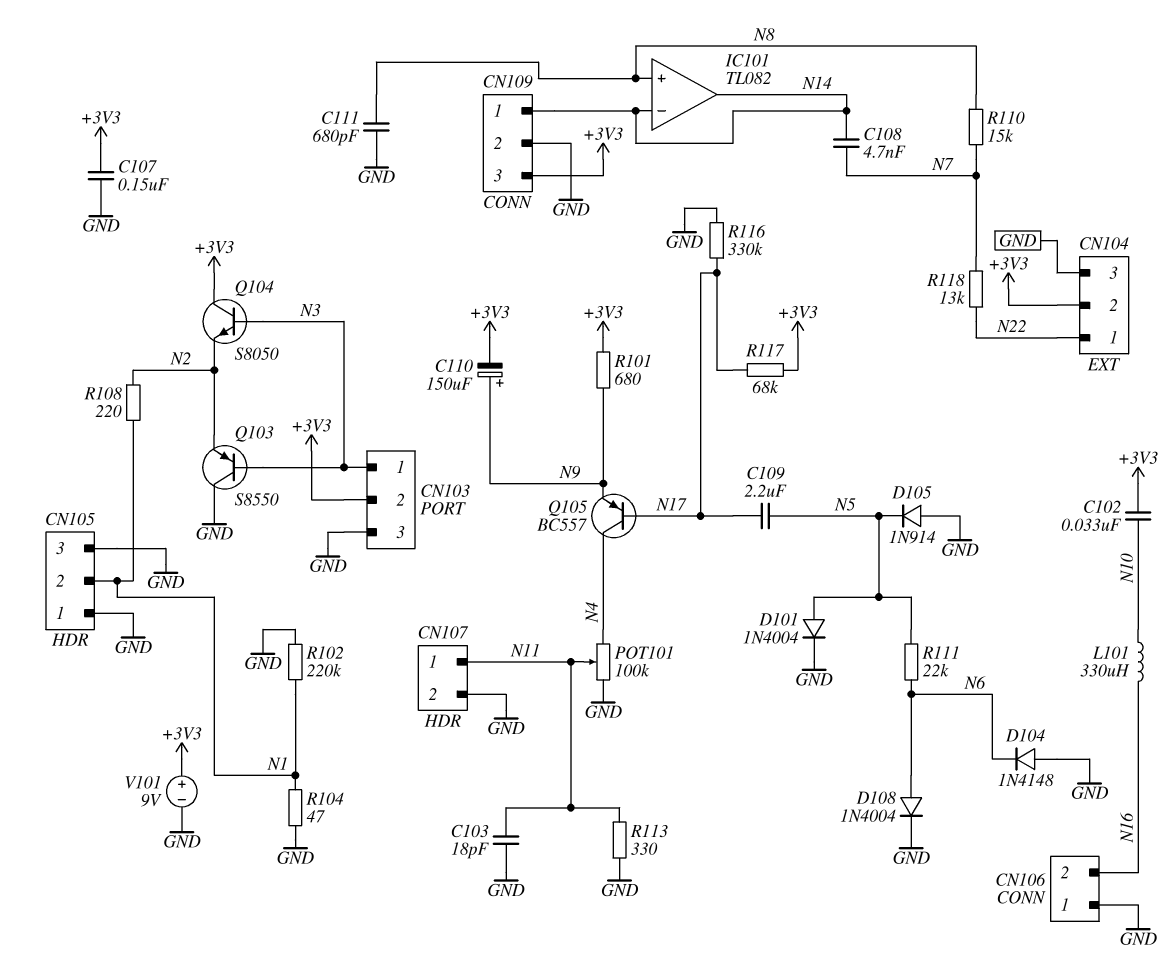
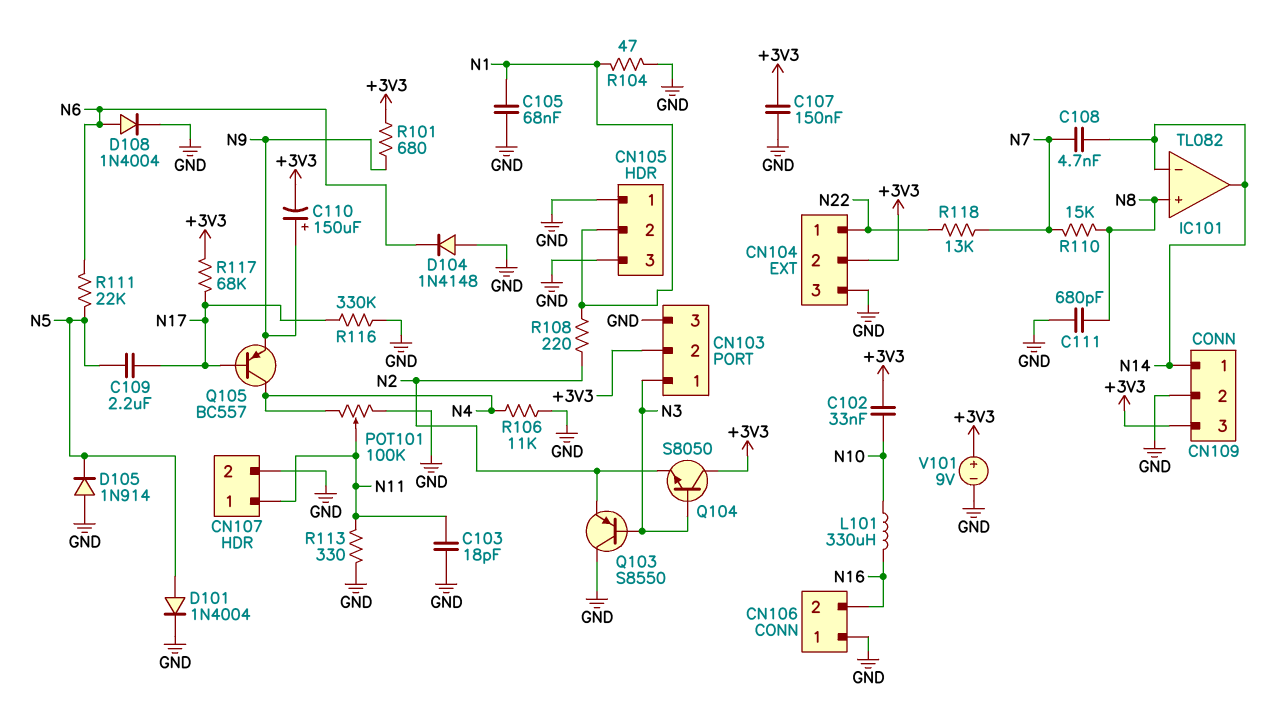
C105: none -> 68nF (GND, N1)
R102: 220k (GND, N1) -> none
R106: none -> 11k (GND, N4)

